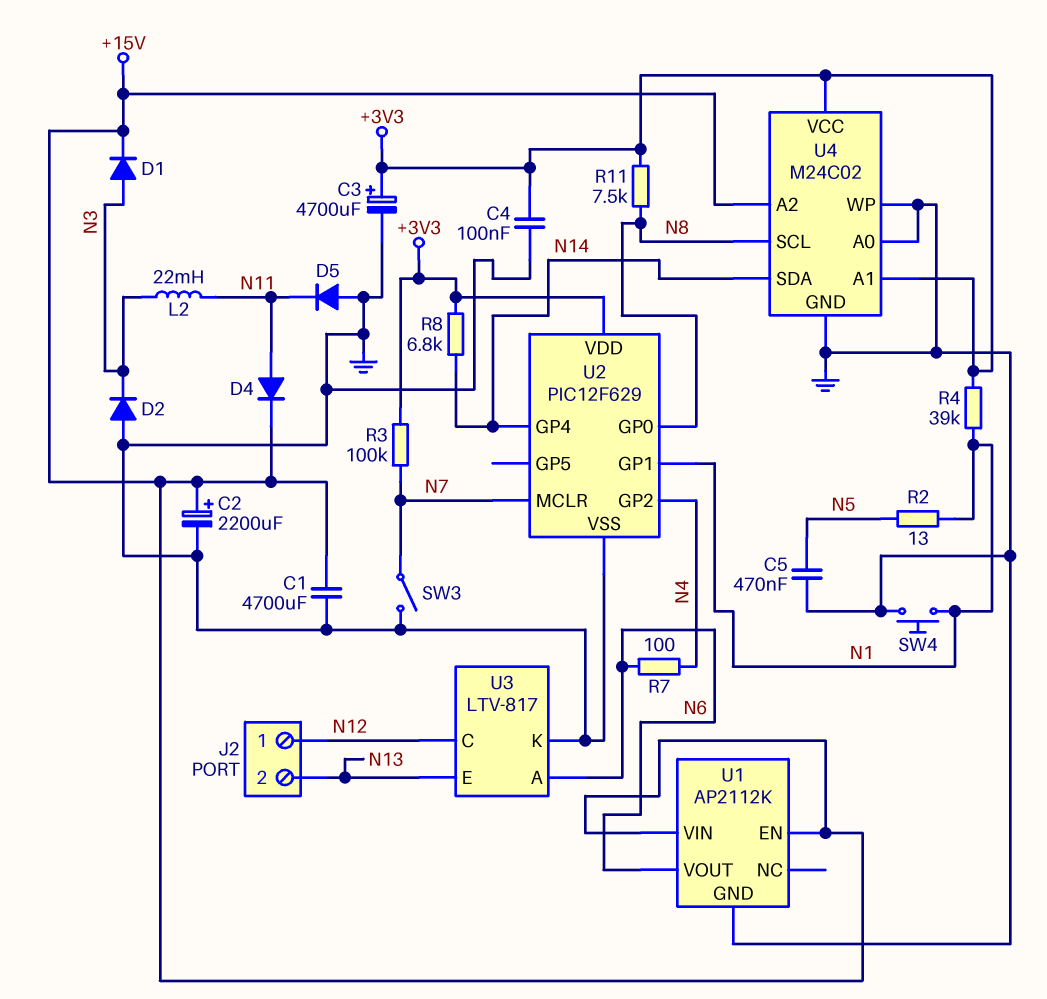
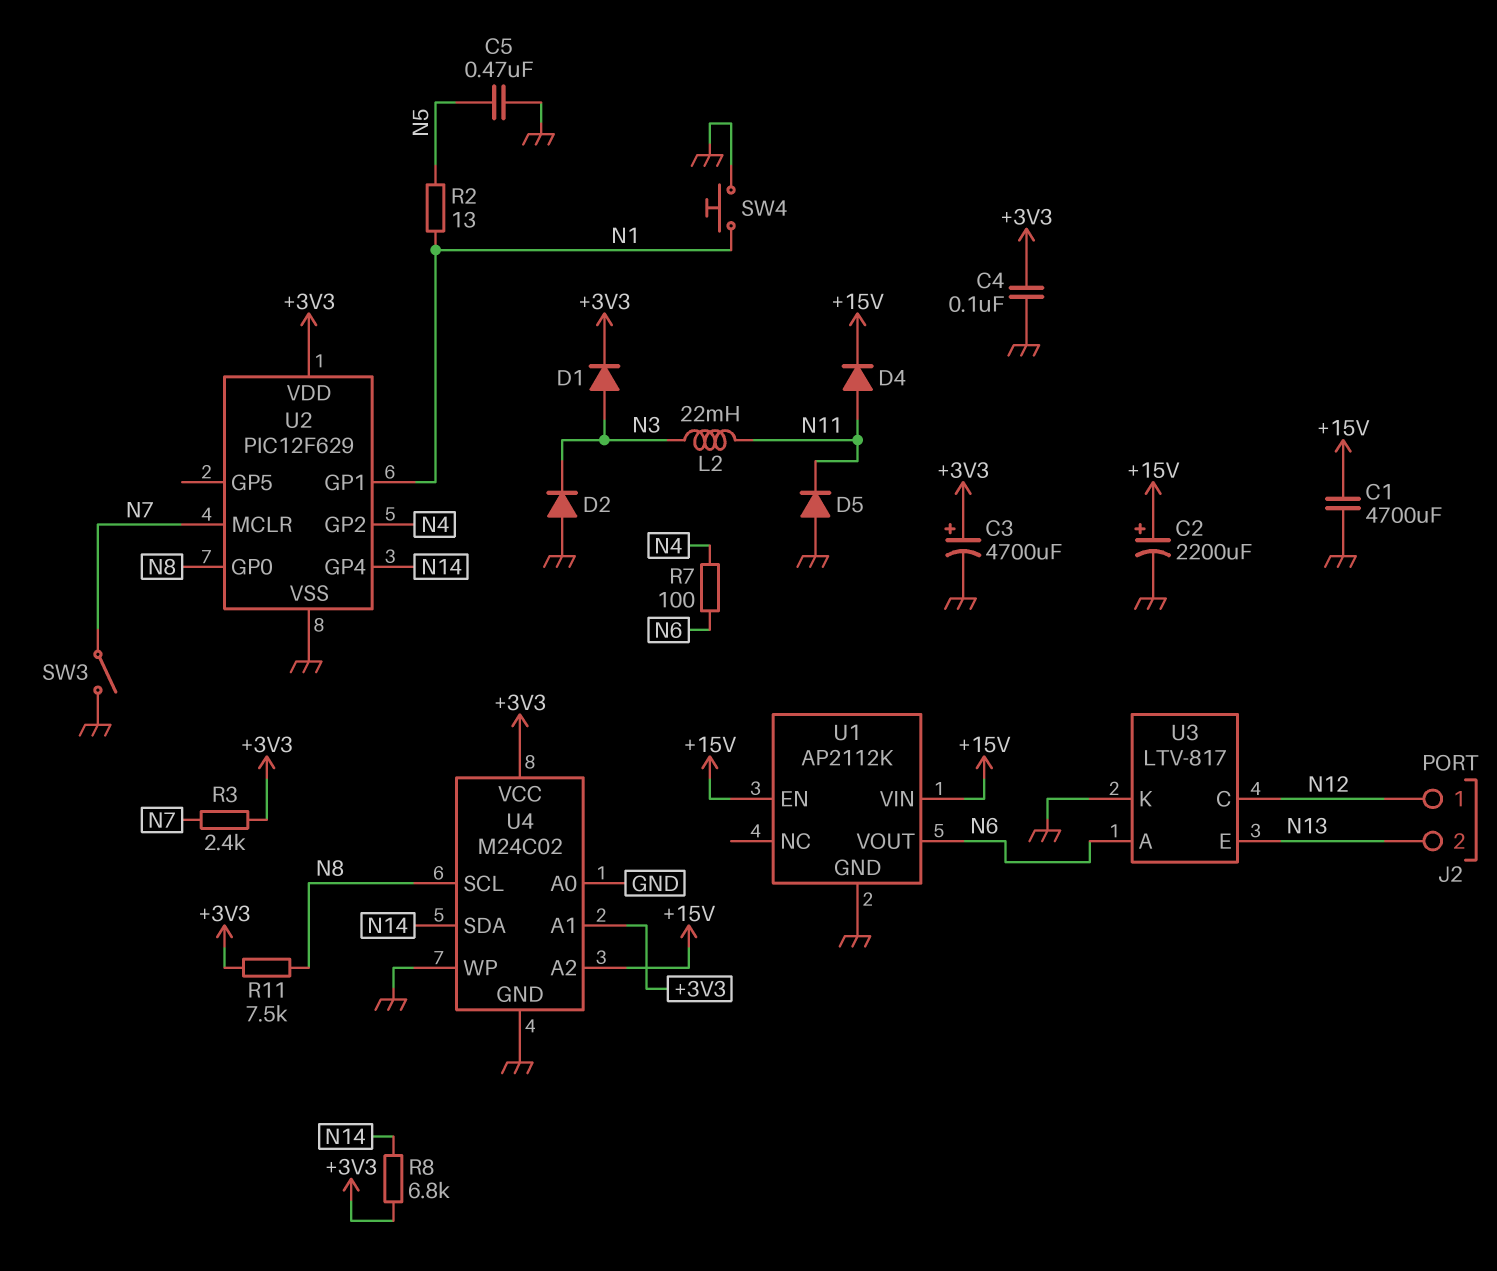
D1: diode (A N3, K +15V) -> diode (A N3, K +3V3)
R3: 100k (+3V3, N7) -> 2.4k (+3V3, N7)
R4: 39k (+3V3, N1) -> none

